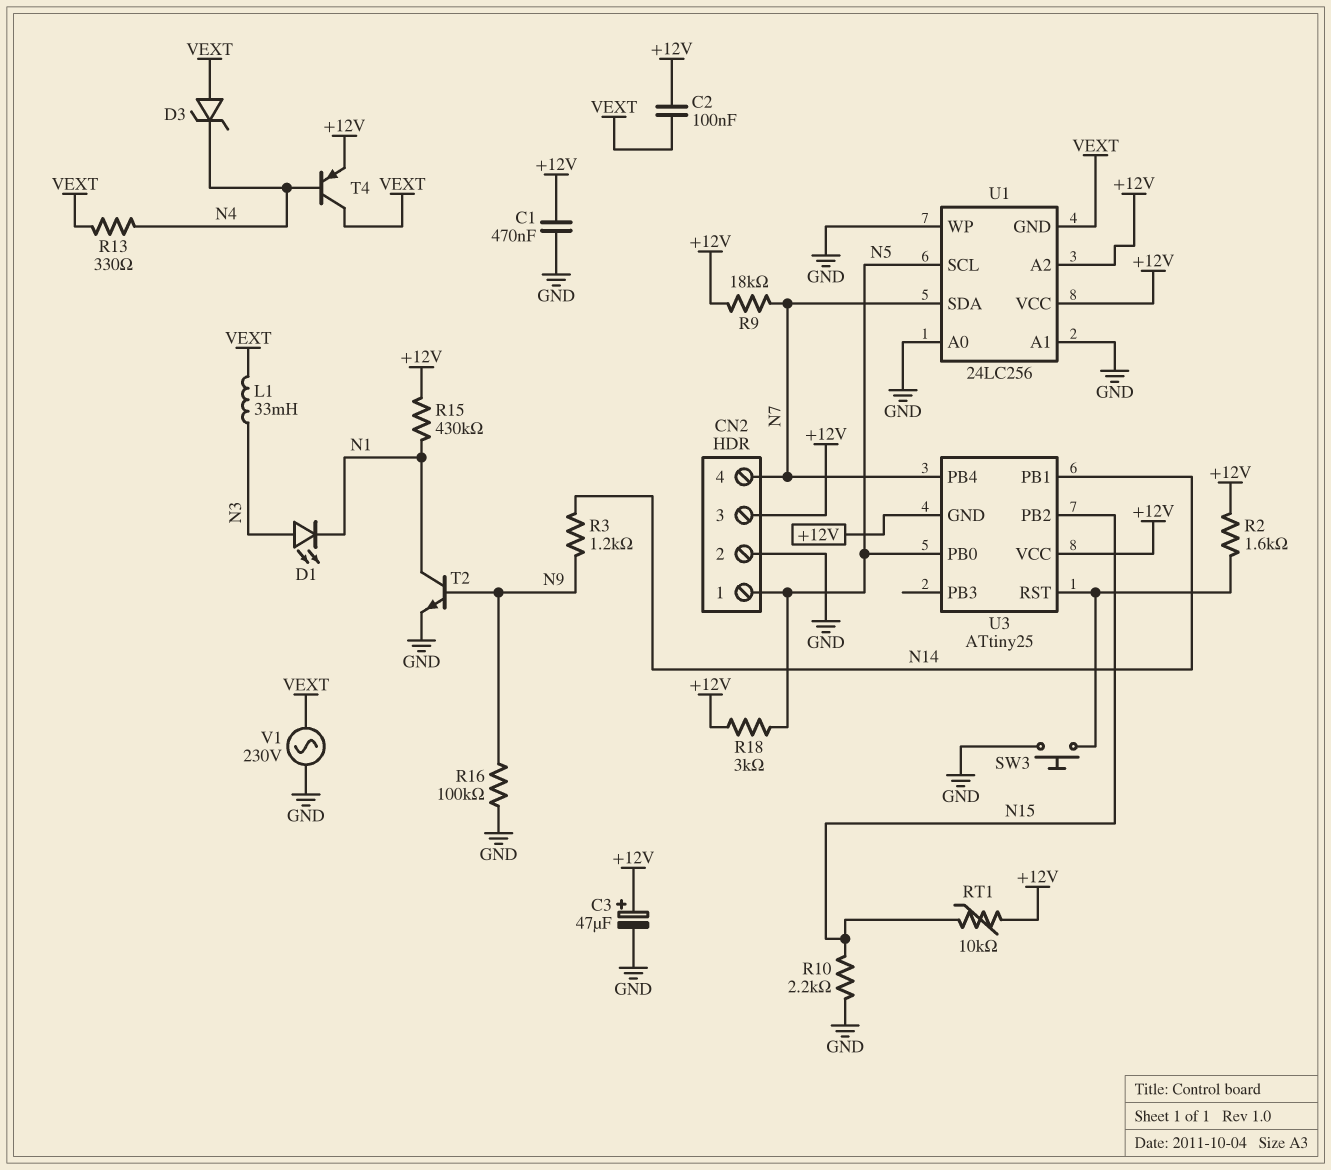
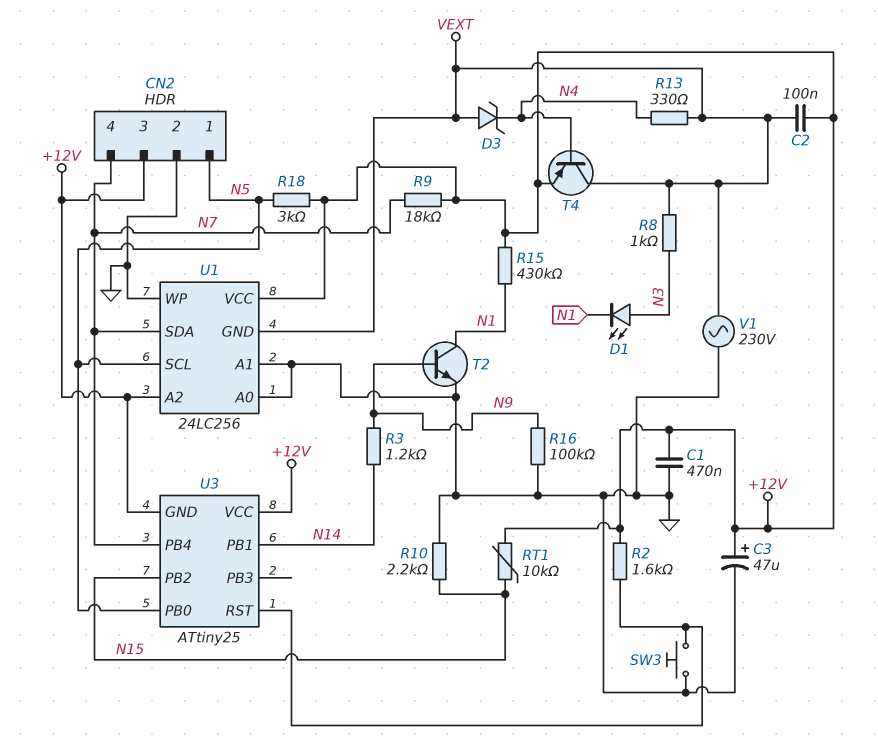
L1: 33mH (N3, VEXT) -> none
R8: none -> 1k (N3, VEXT)

